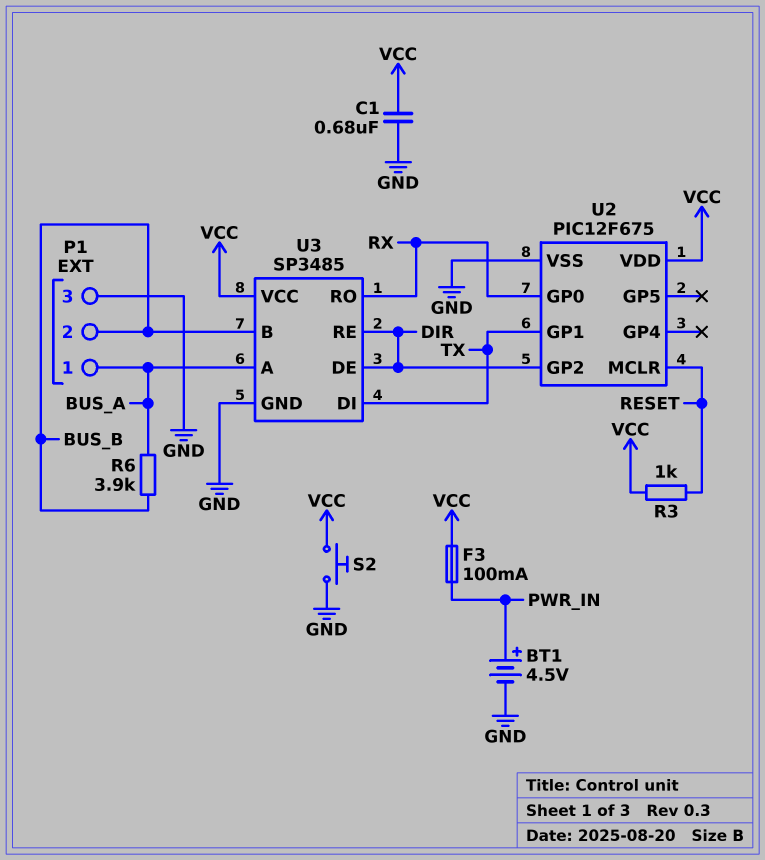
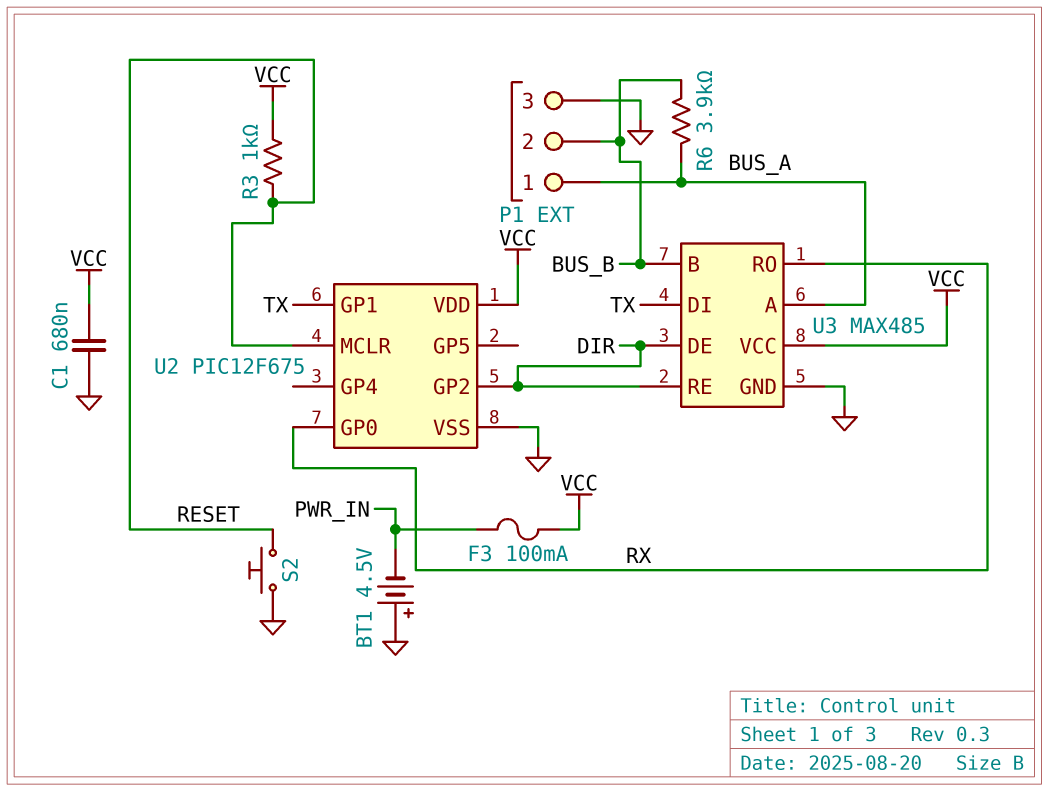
BT1: 4.5V (plus PWR_IN, minus GND) -> 4.5V (plus GND, minus PWR_IN)
S2: button (GND, VCC) -> button (GND, RESET)
U3: SP3485 -> MAX485

